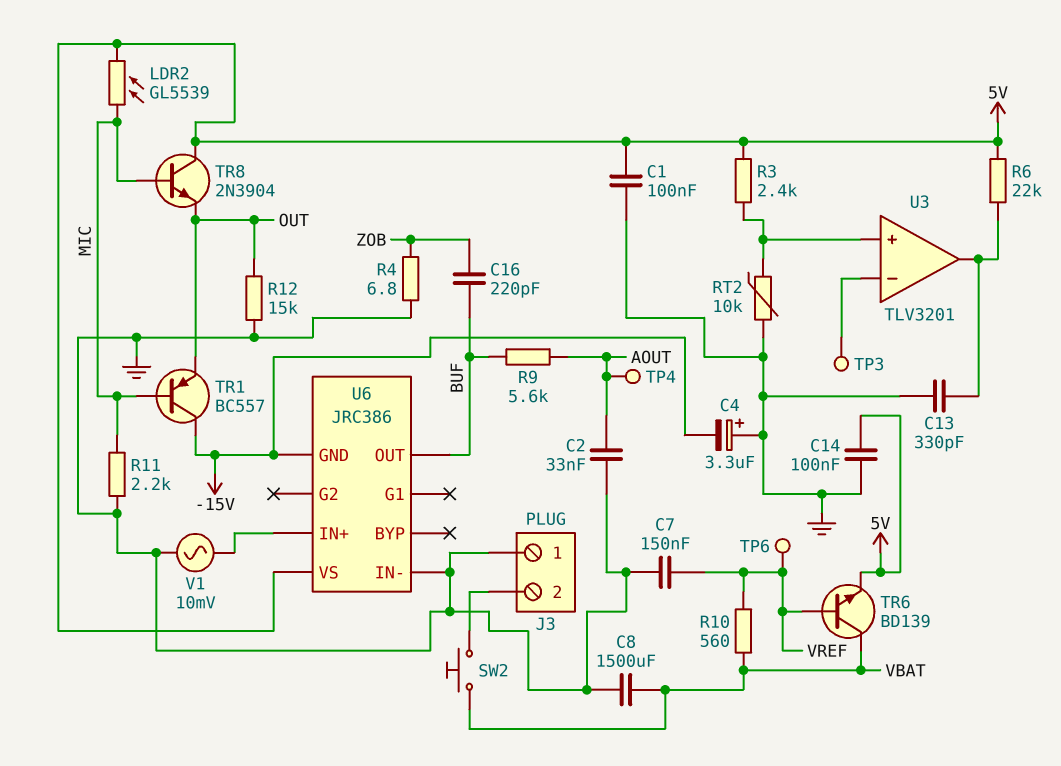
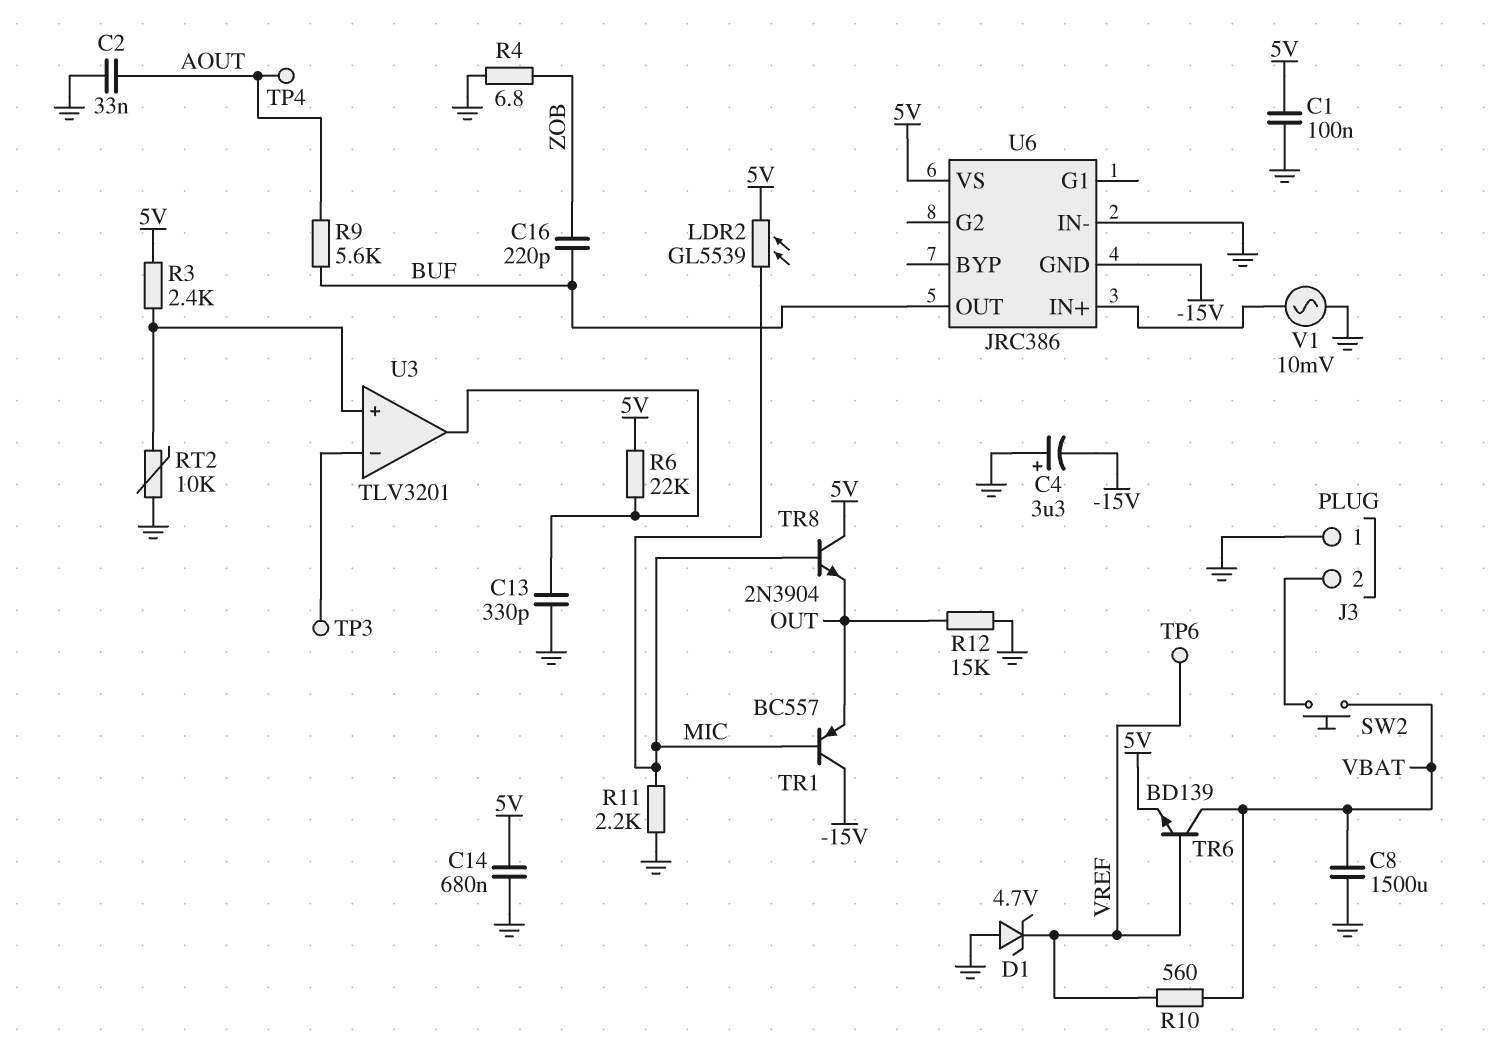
C7: 150nF (GND, VREF) -> none
C14: 100nF (5V, GND) -> 680nF (5V, GND)
D1: none -> zener 4.7V (A GND, K VREF)

